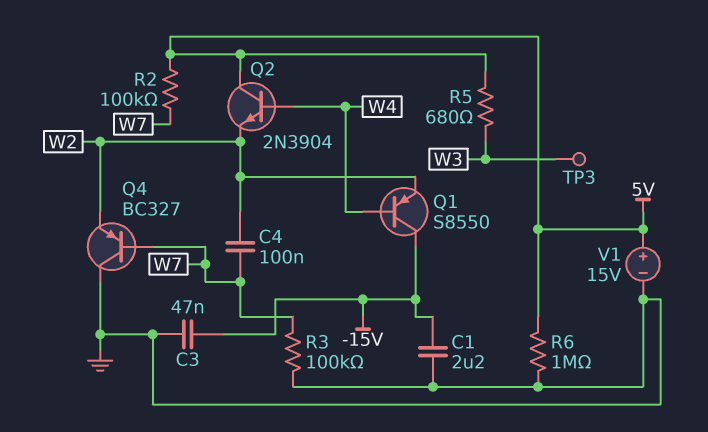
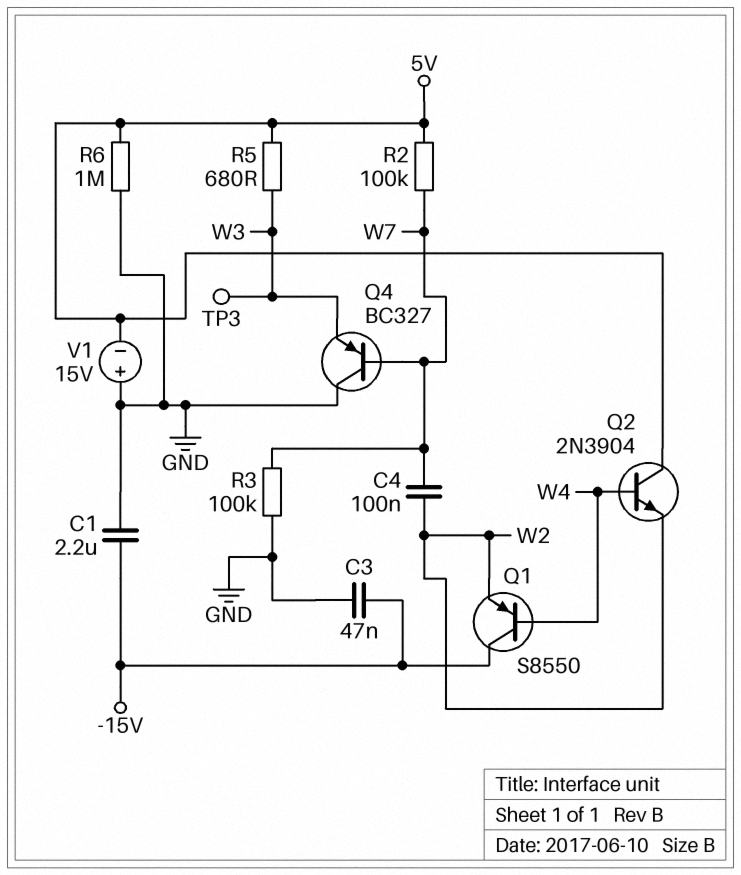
Q4: PNP BC327 (B W7, C GND, E W2) -> PNP BC327 (B W7, C GND, E W3)
V1: 15V (plus 5V, minus GND) -> 15V (plus GND, minus 5V)

